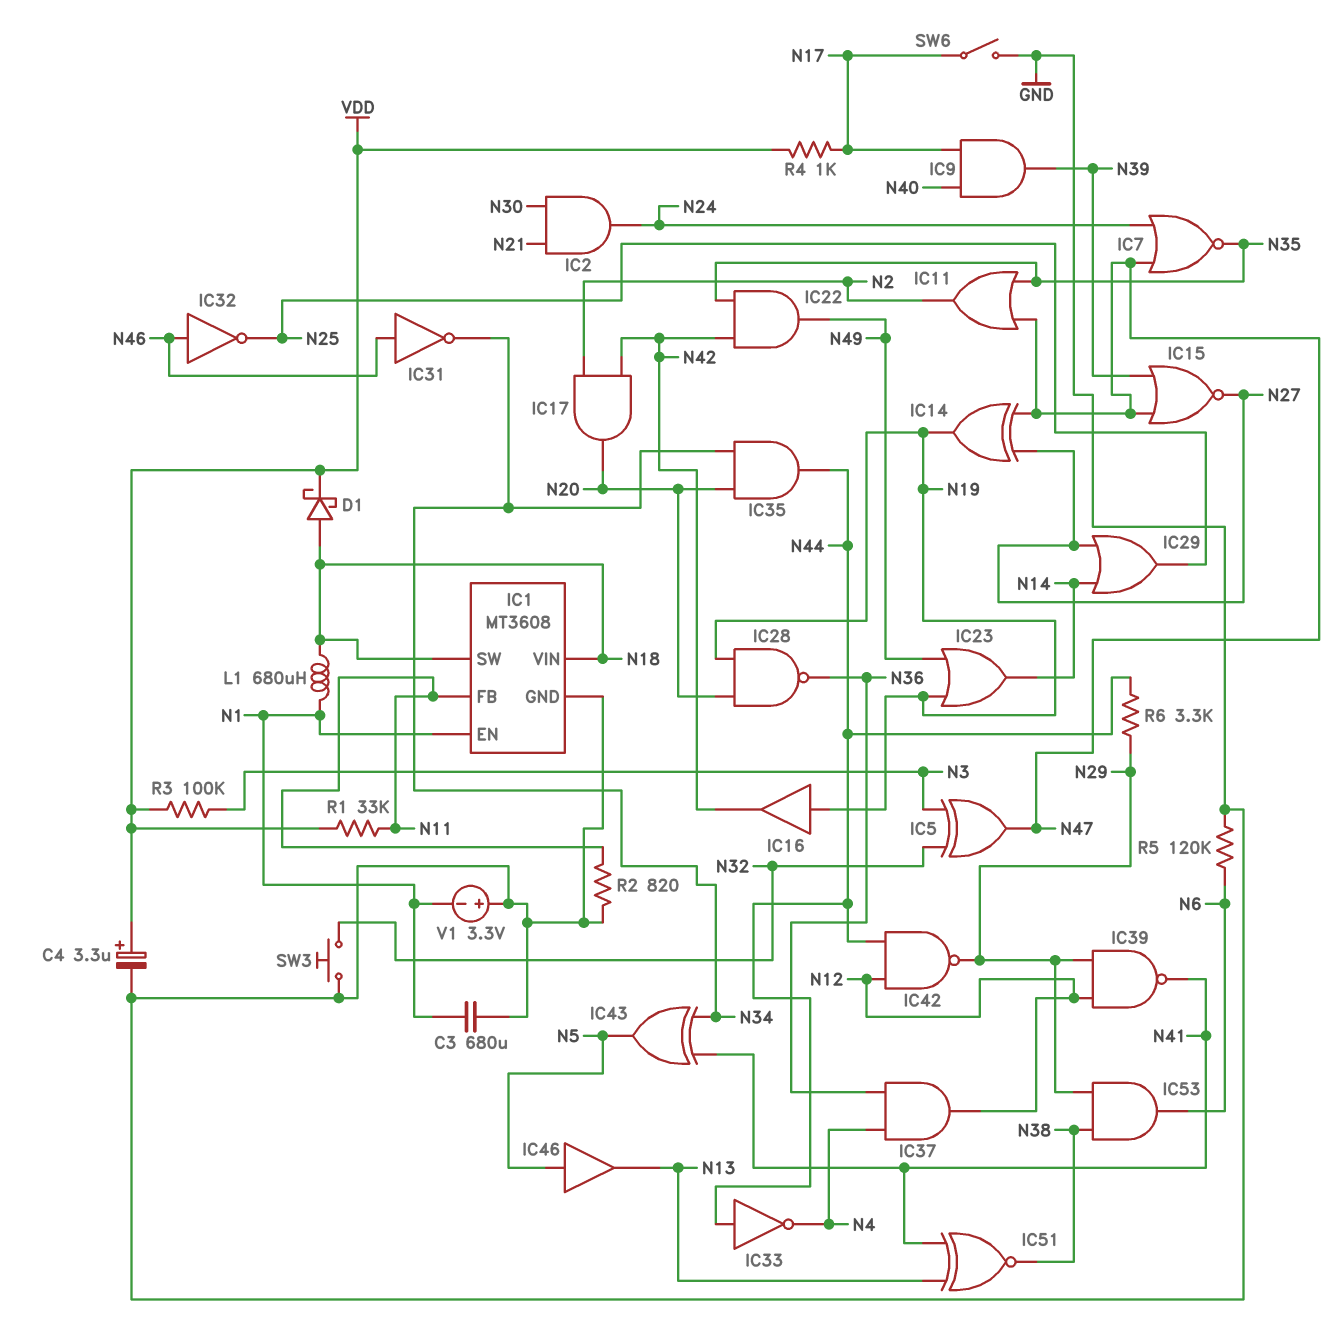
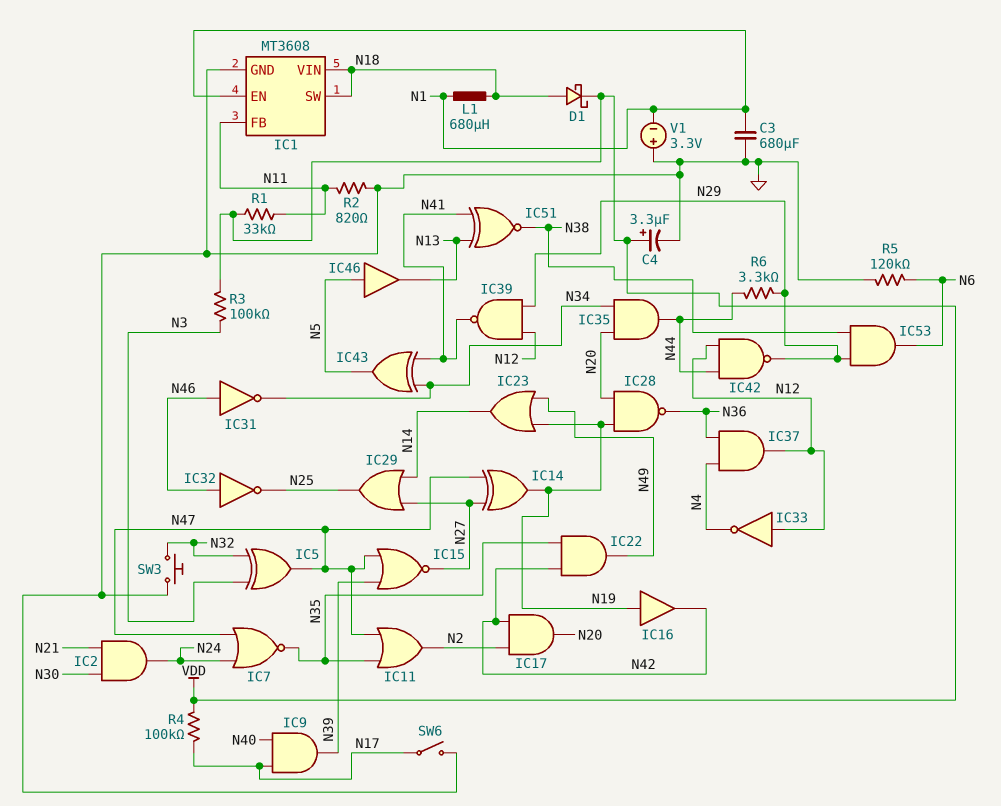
IC33: NOT (in N44, out N4) -> NOT (in N12, out N4)
R4: 1k (N17, VDD) -> 100k (N17, VDD)

